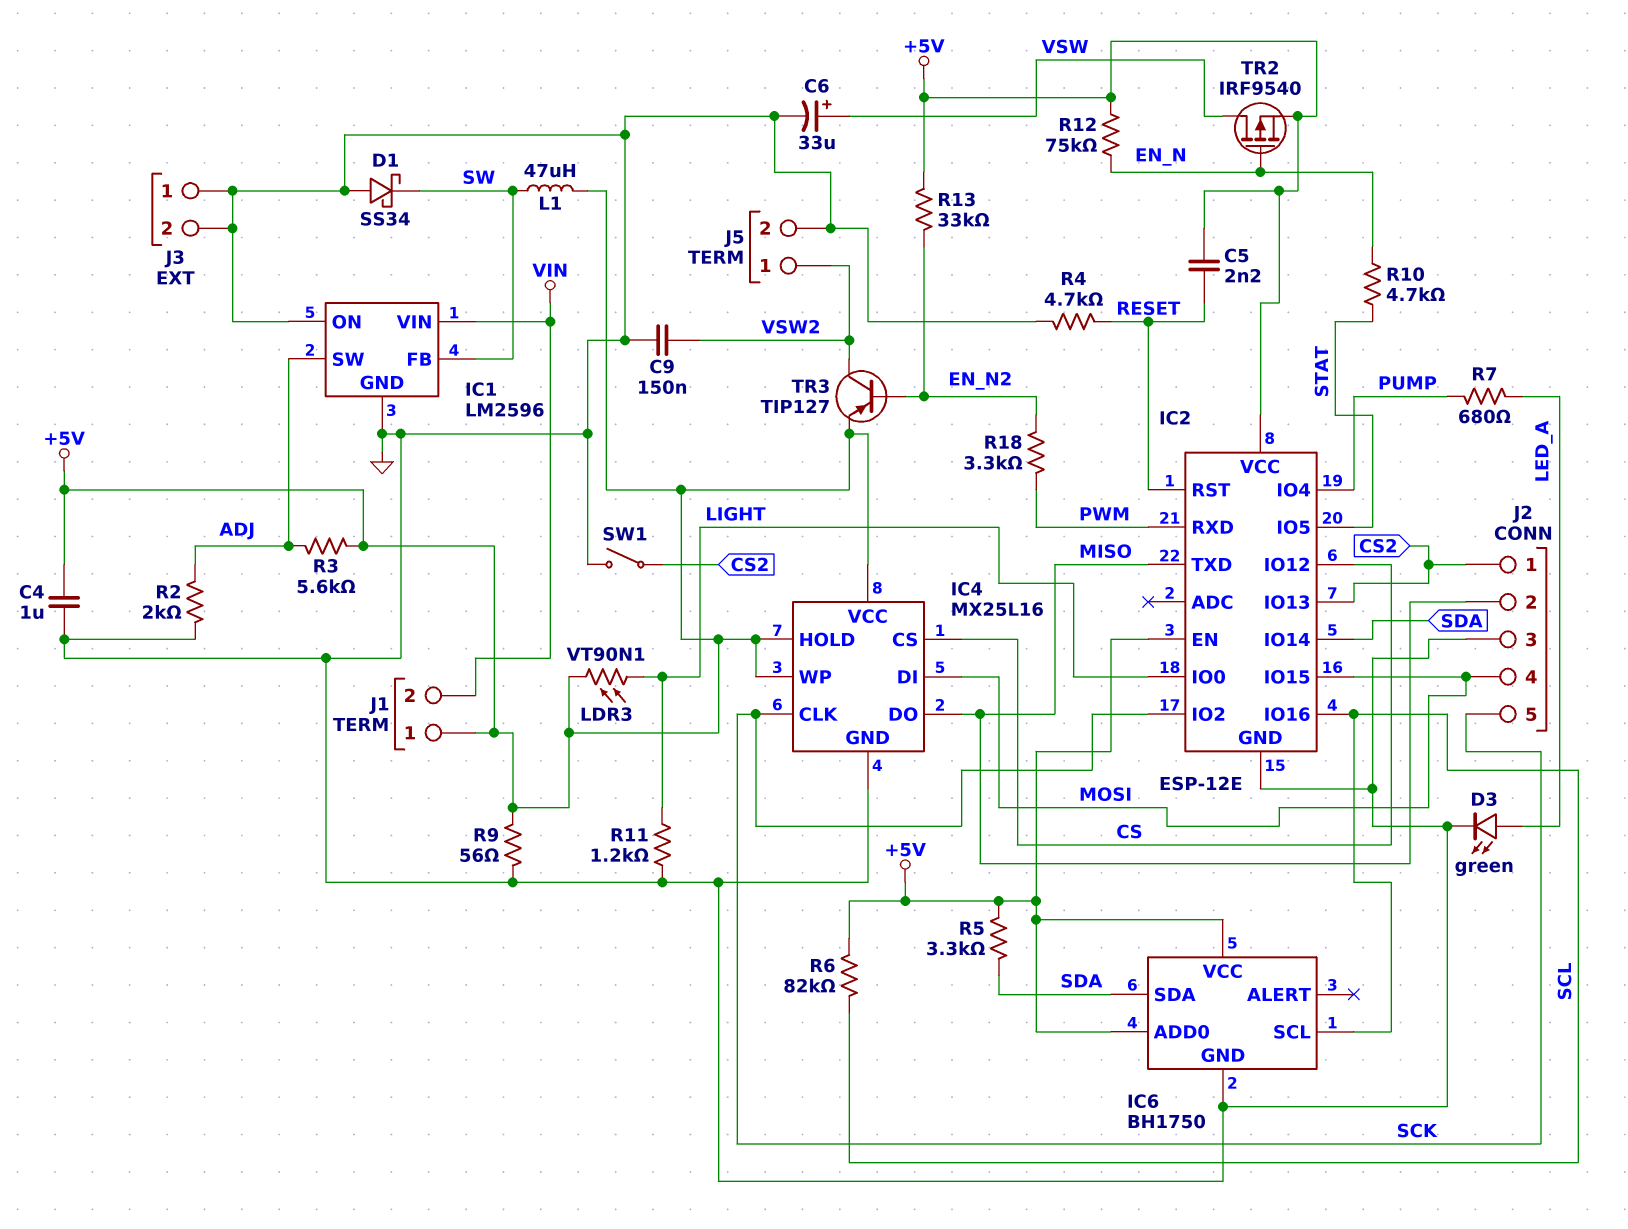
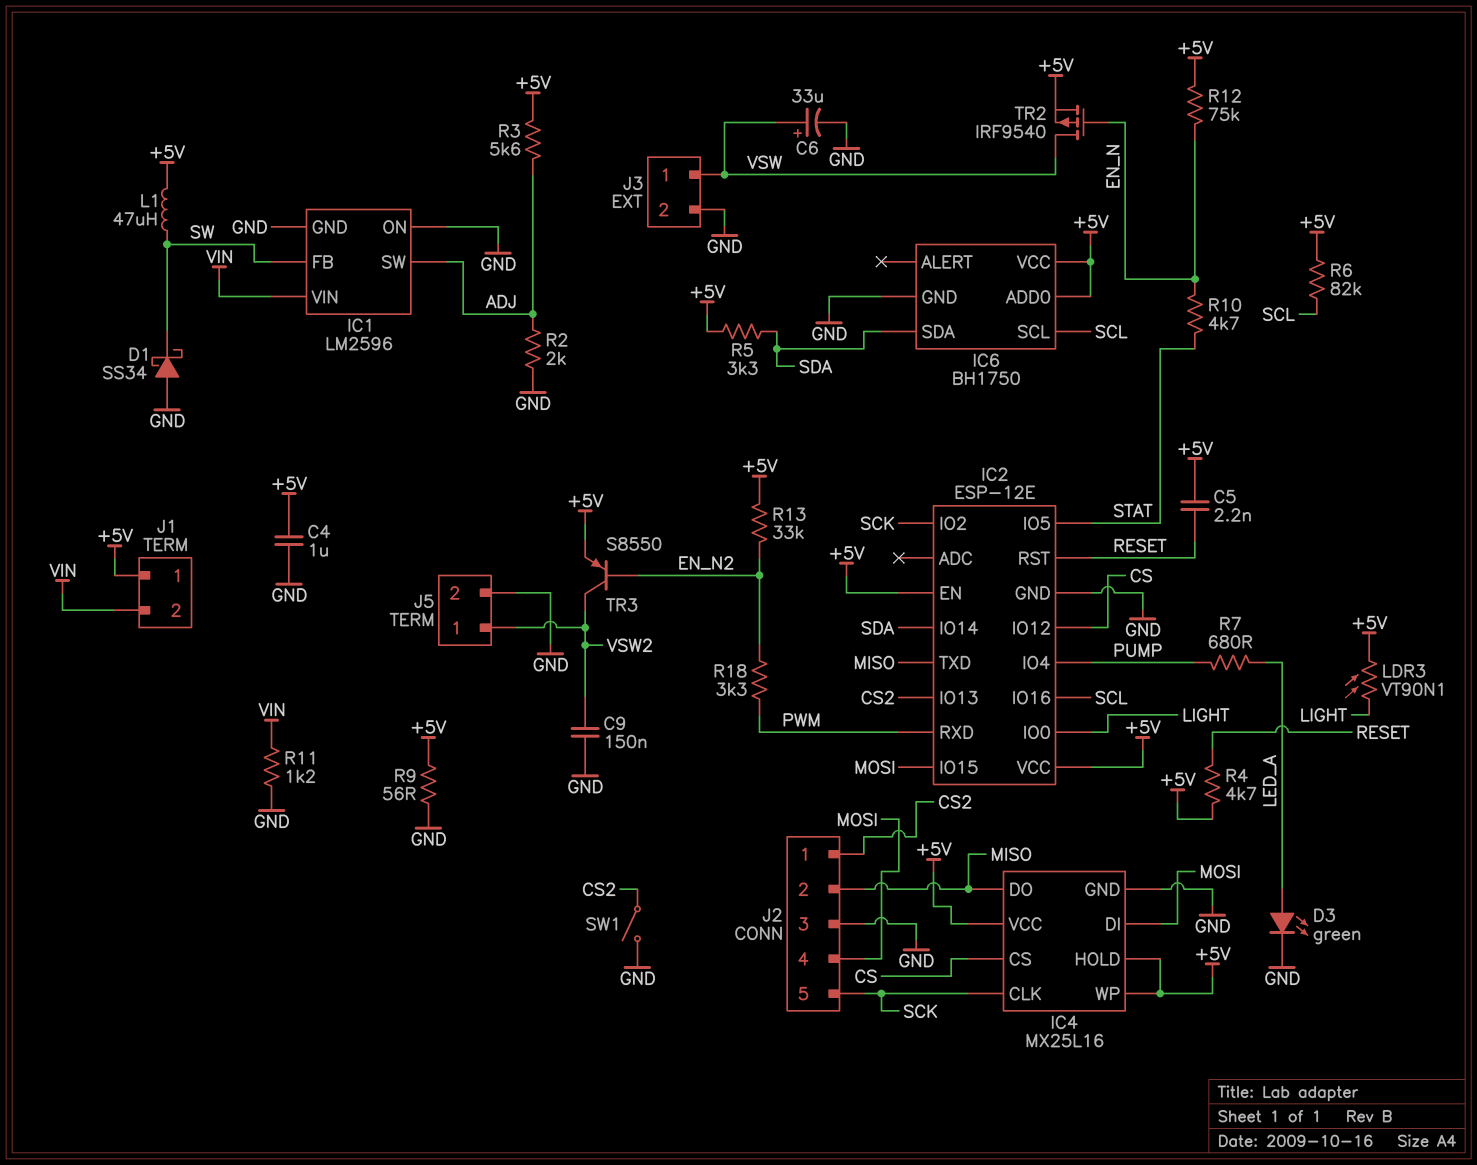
J3 pin 1: GND -> VSW
R4: 4.7k (GND, RESET) -> 4.7k (+5V, RESET)
R11: 1.2k (GND, LIGHT) -> 1.2k (GND, VIN)
TR3: PNP TIP127 (B EN_N2, C VSW2, E +5V) -> PNP S8550 (B EN_N2, C VSW2, E +5V)

